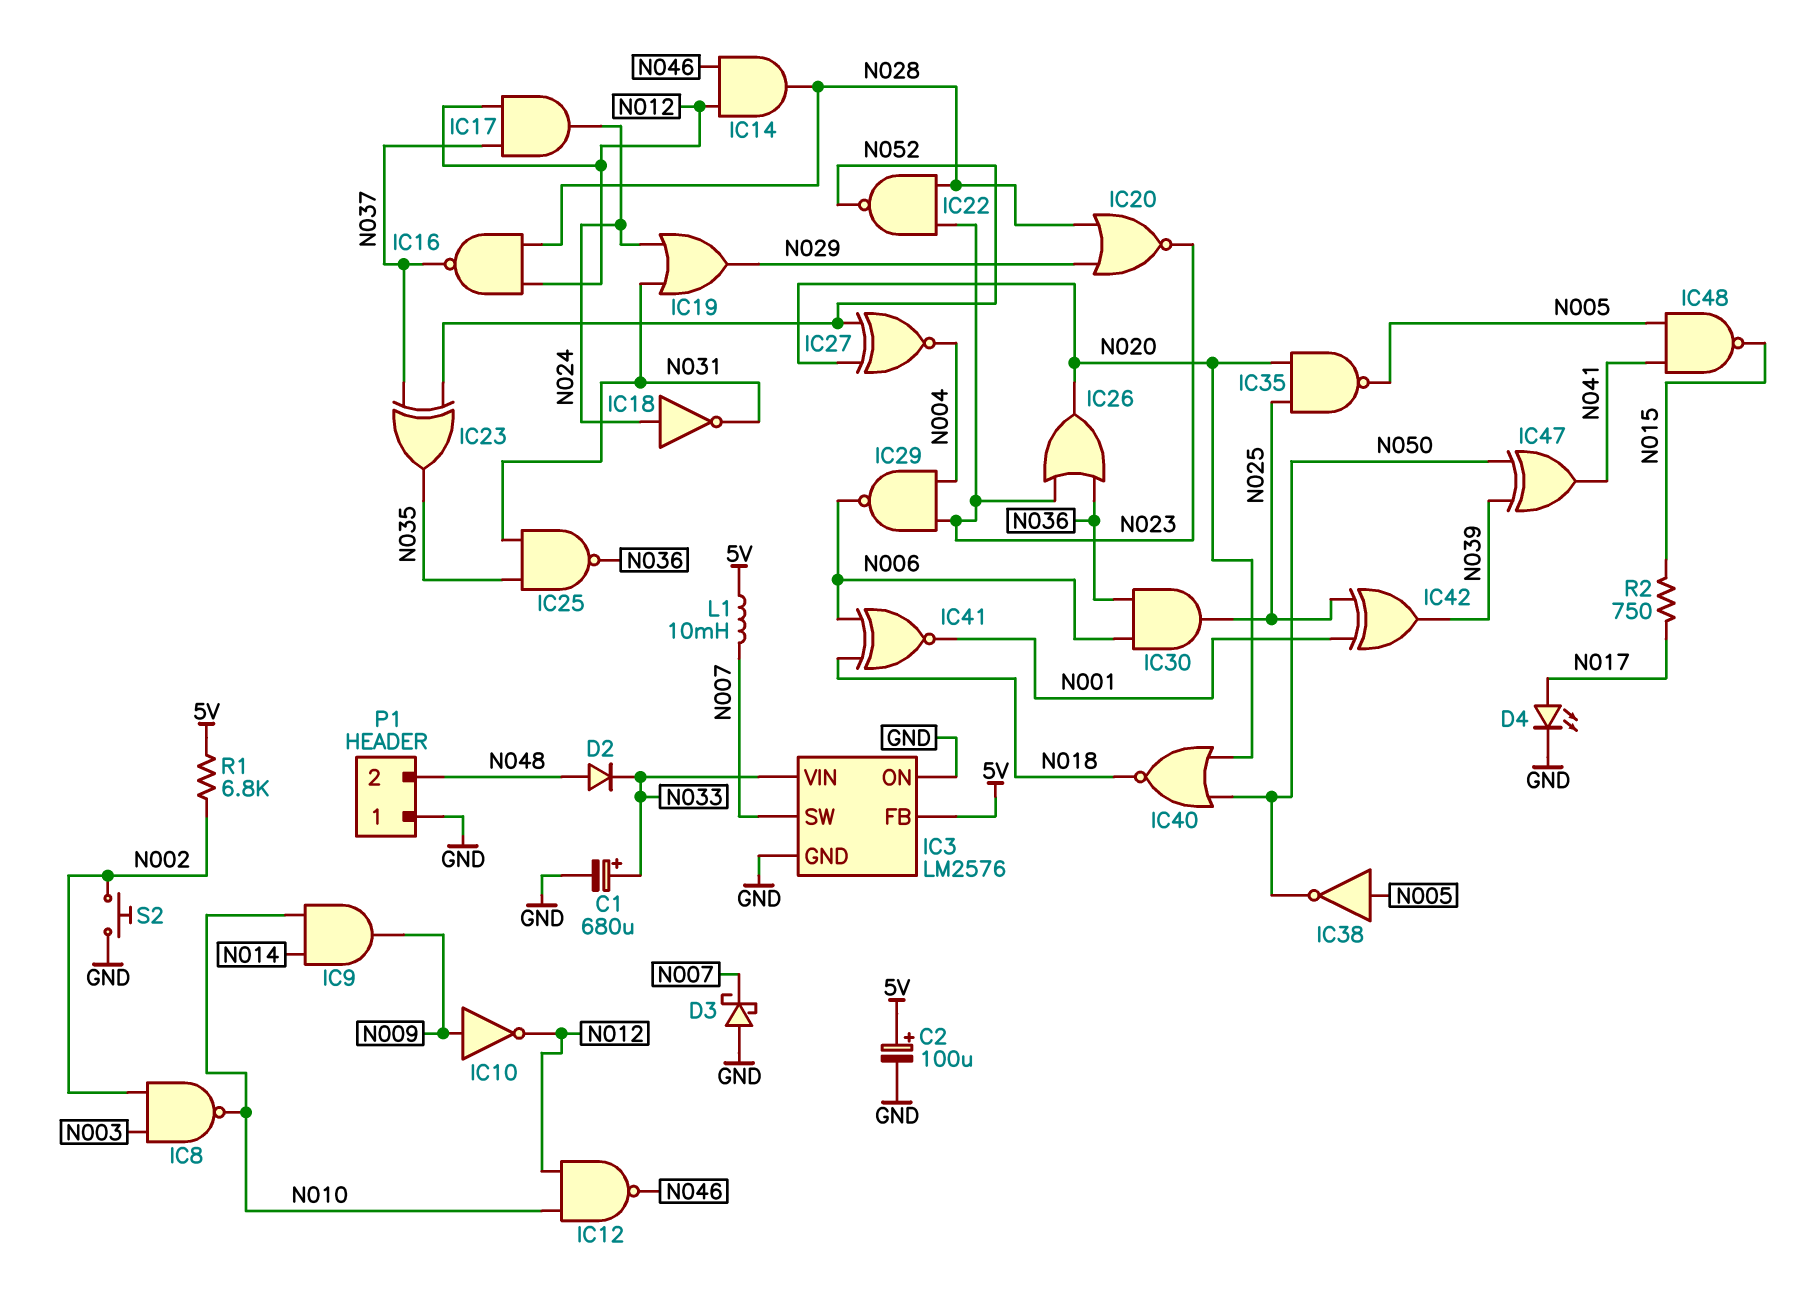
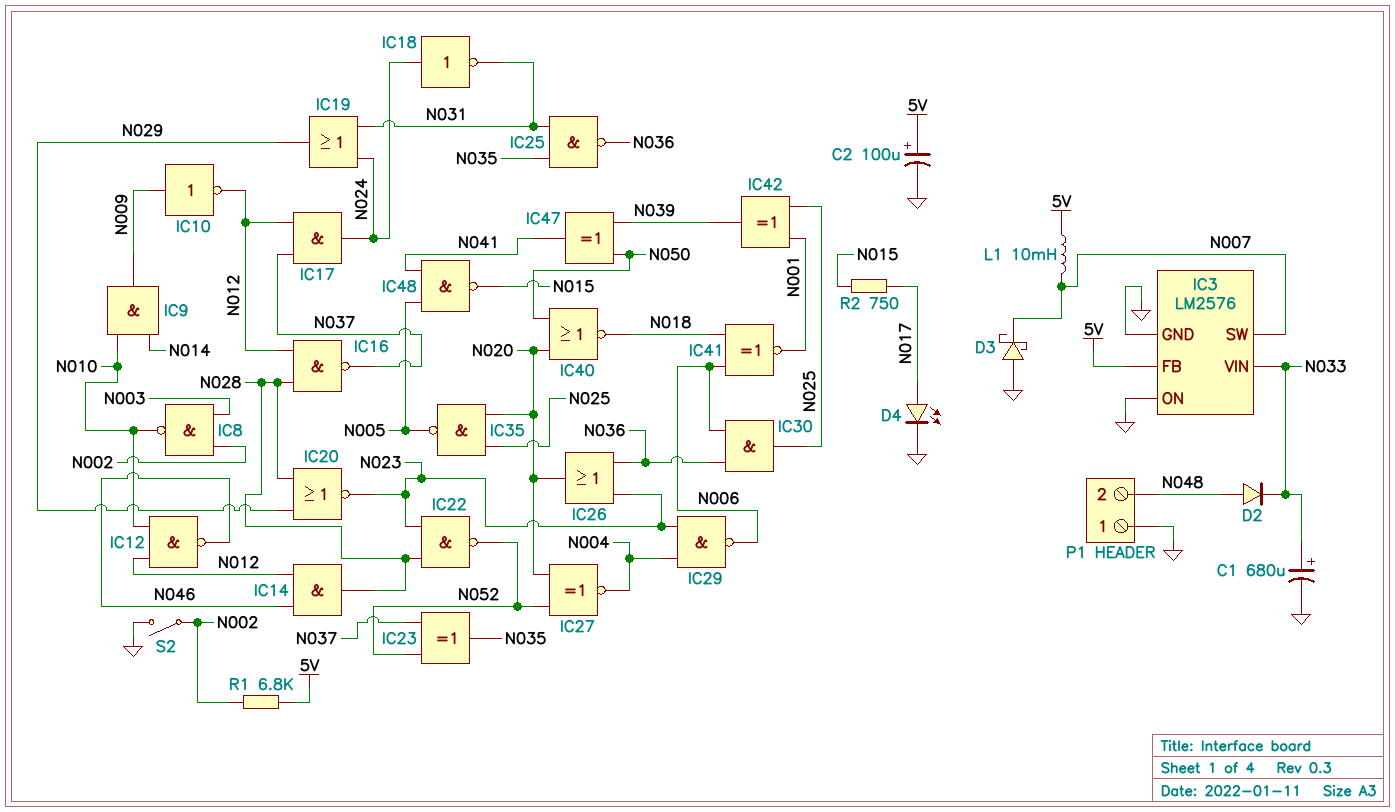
IC38: NOT (in N005, out N050) -> none
S2: button (GND, N002) -> switch (GND, N002)

